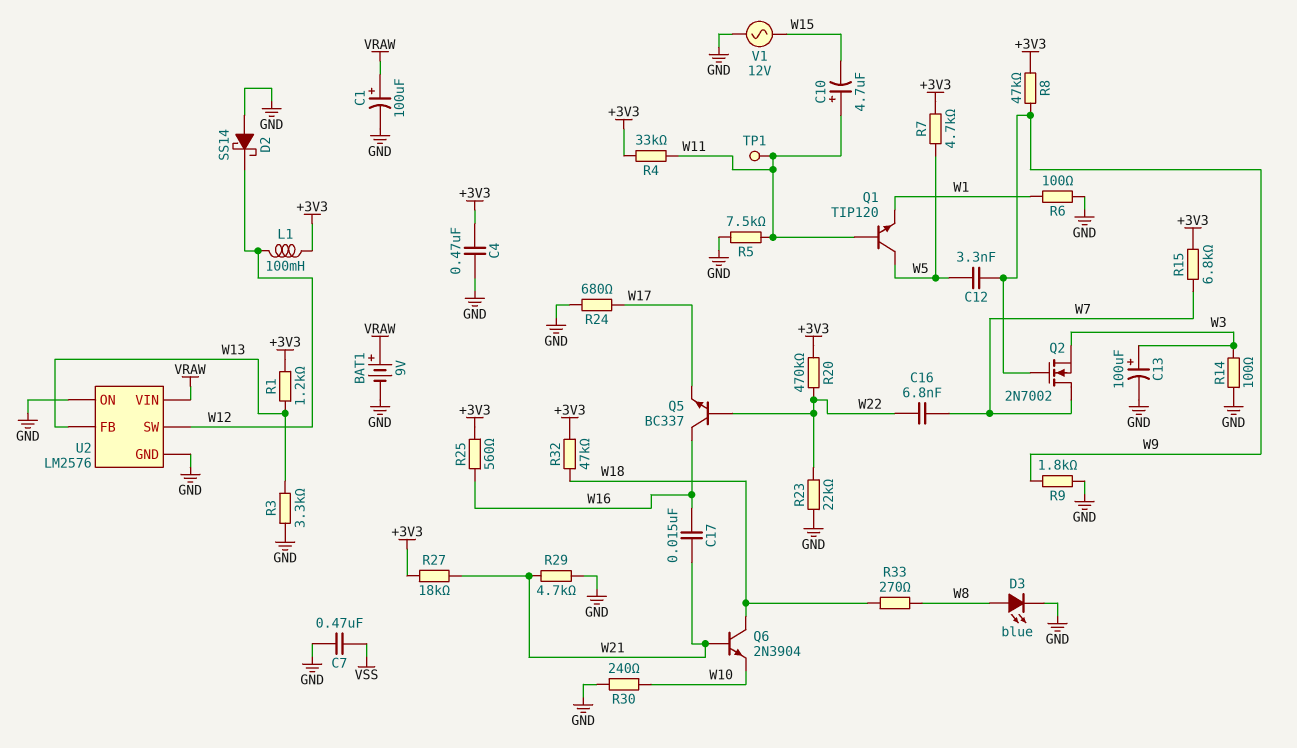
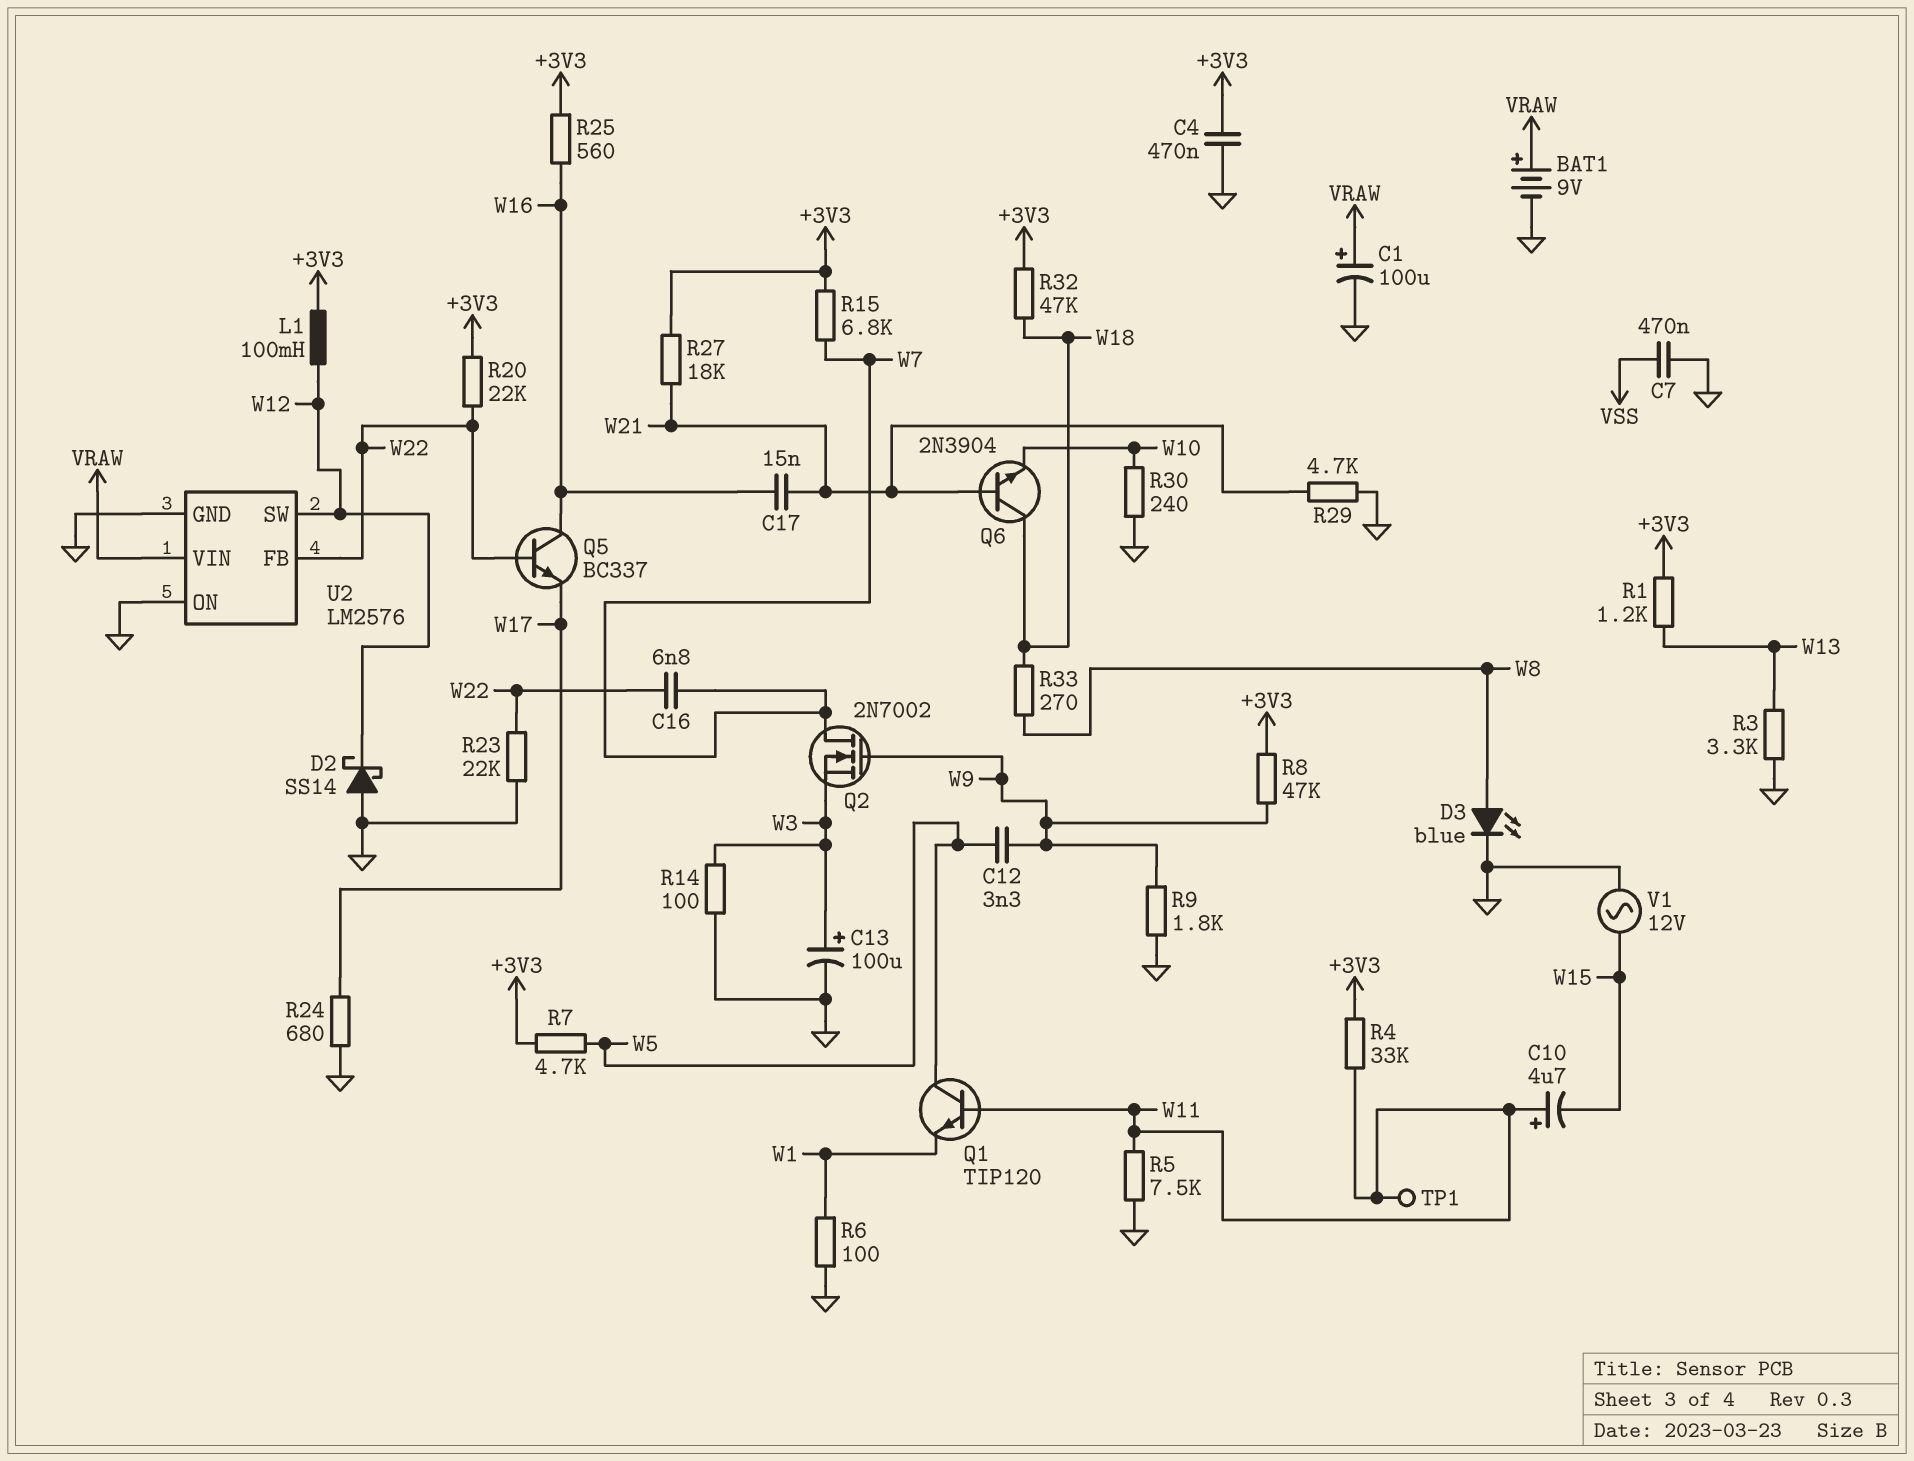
R20: 470k (+3V3, W22) -> 22k (+3V3, W22)
U2 pin FB: W13 -> W22

